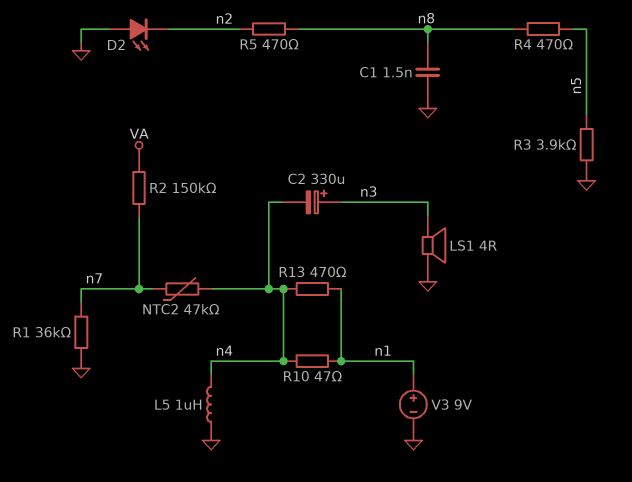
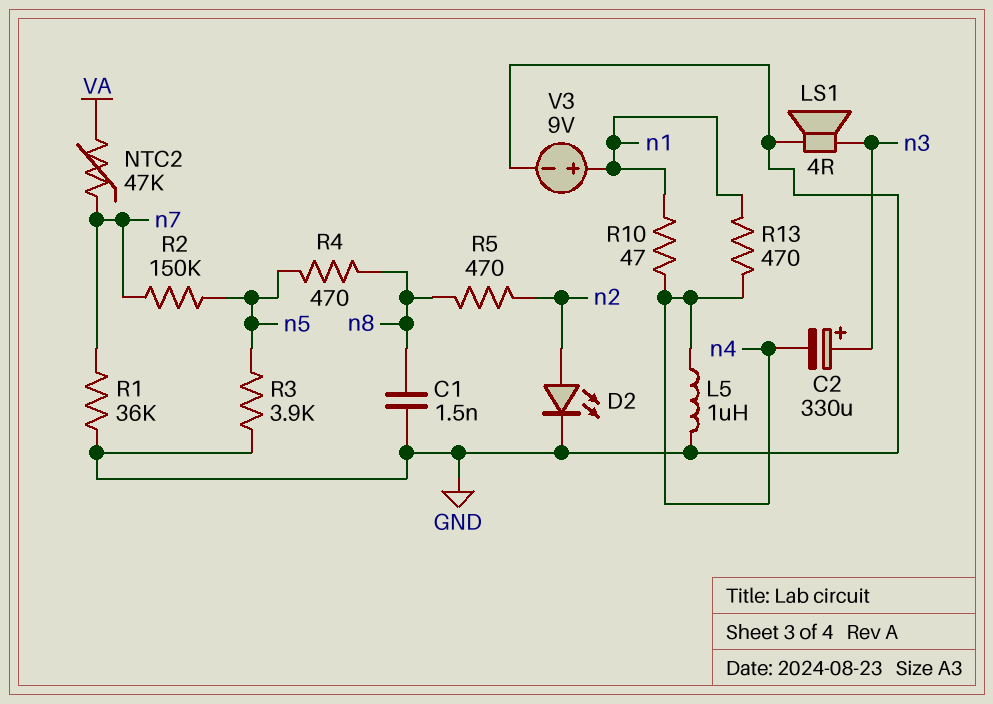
D2: LED (A GND, K n2) -> LED (A n2, K GND)
NTC2: 47k (n4, n7) -> 47k (VA, n7)
R2: 150k (VA, n7) -> 150k (n5, n7)

